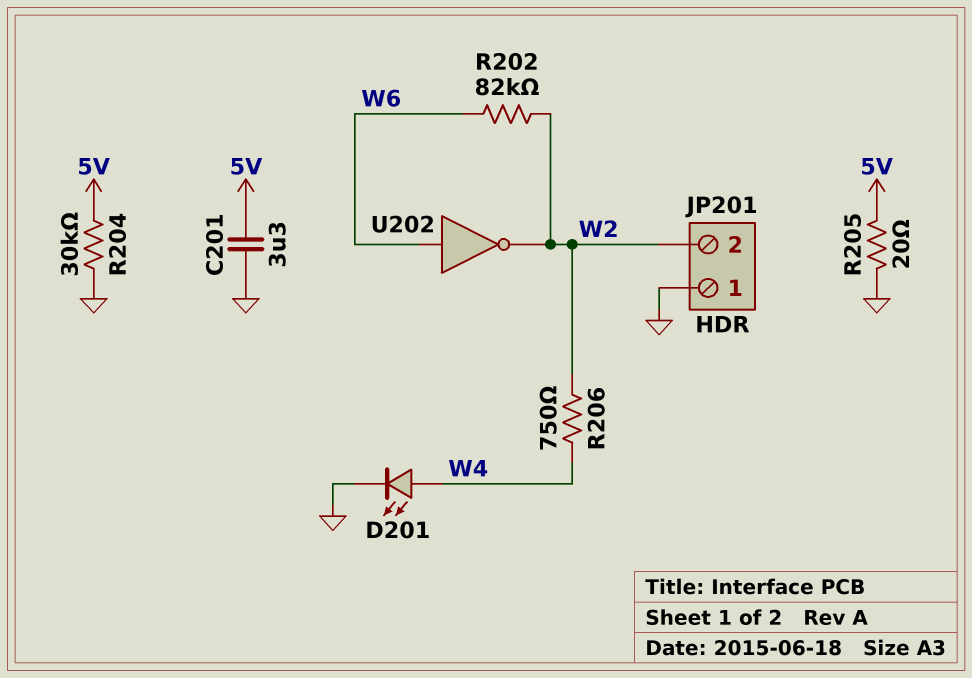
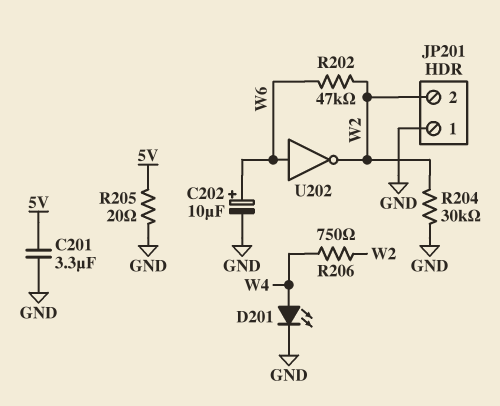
C202: none -> 10uF (plus W6, minus GND)
R202: 82k (W2, W6) -> 47k (W2, W6)
R204: 30k (5V, GND) -> 30k (GND, W2)

